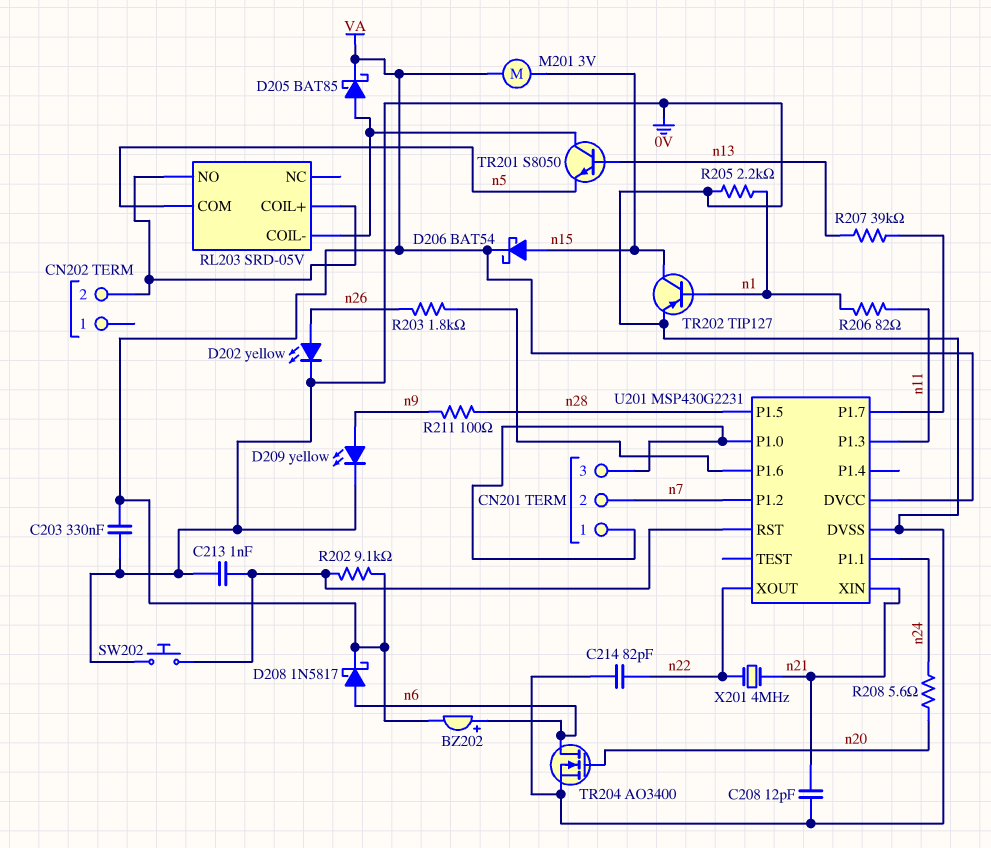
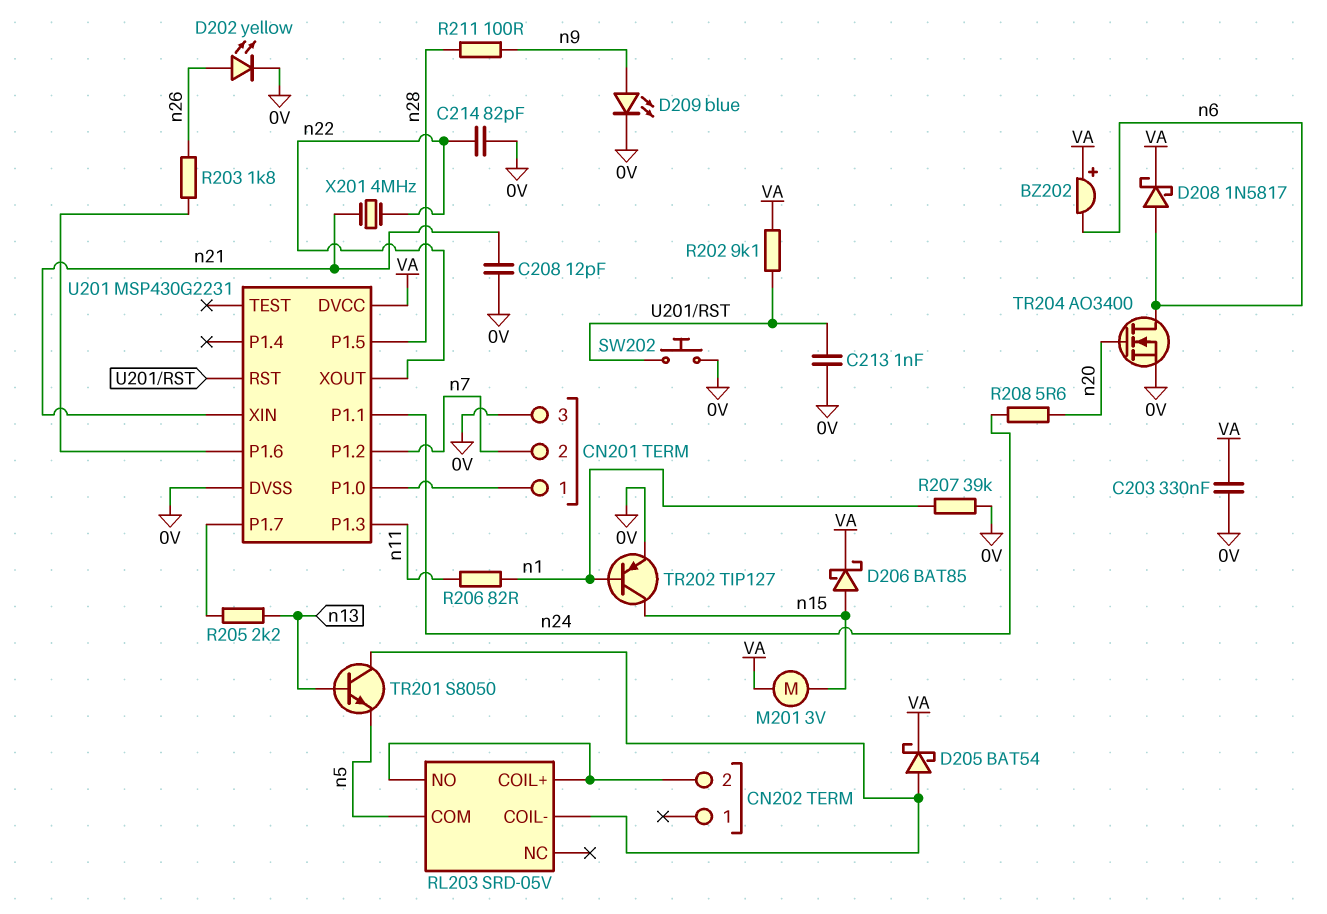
BZ202: buzzer (plus n6, minus VA) -> buzzer (plus VA, minus n6)
CN201 pin 3: CN201/1 -> 0V
D205: schottky BAT85 (A RL203/COIL-, K VA) -> schottky BAT54 (A RL203/COIL-, K VA)
D206: schottky BAT54 (A n15, K VA) -> schottky BAT85 (A n15, K VA)
D209: LED yellow (A n9, K 0V) -> LED blue (A n9, K 0V)
R205: 2.2k (0V, n1) -> 2.2k (U201/P1.7, n13)
R207: 39k (U201/P1.7, n13) -> 39k (0V, n1)

